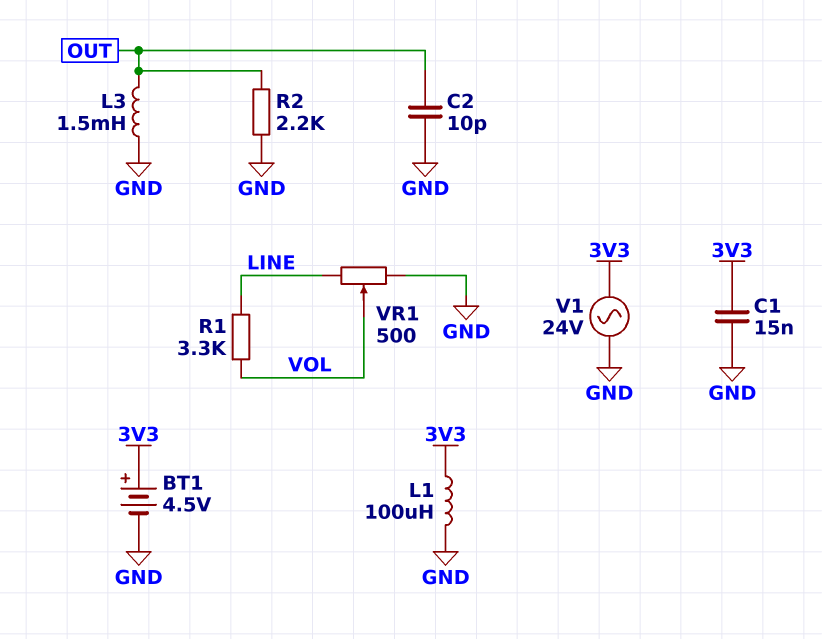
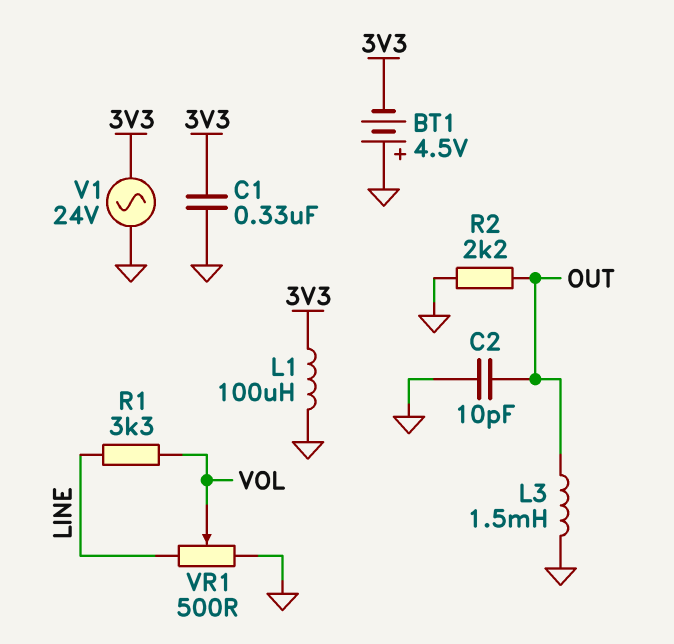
BT1: 4.5V (plus 3V3, minus GND) -> 4.5V (plus GND, minus 3V3)
C1: 15nF (3V3, GND) -> 330nF (3V3, GND)

